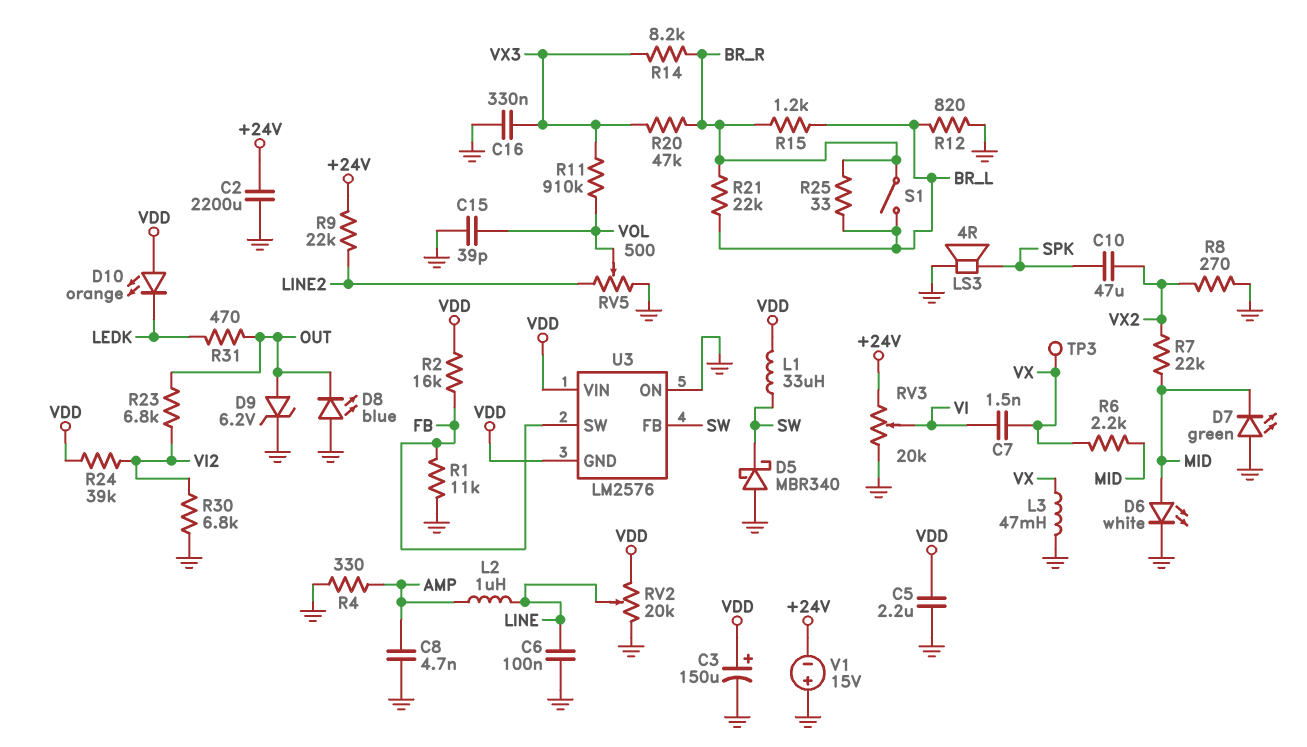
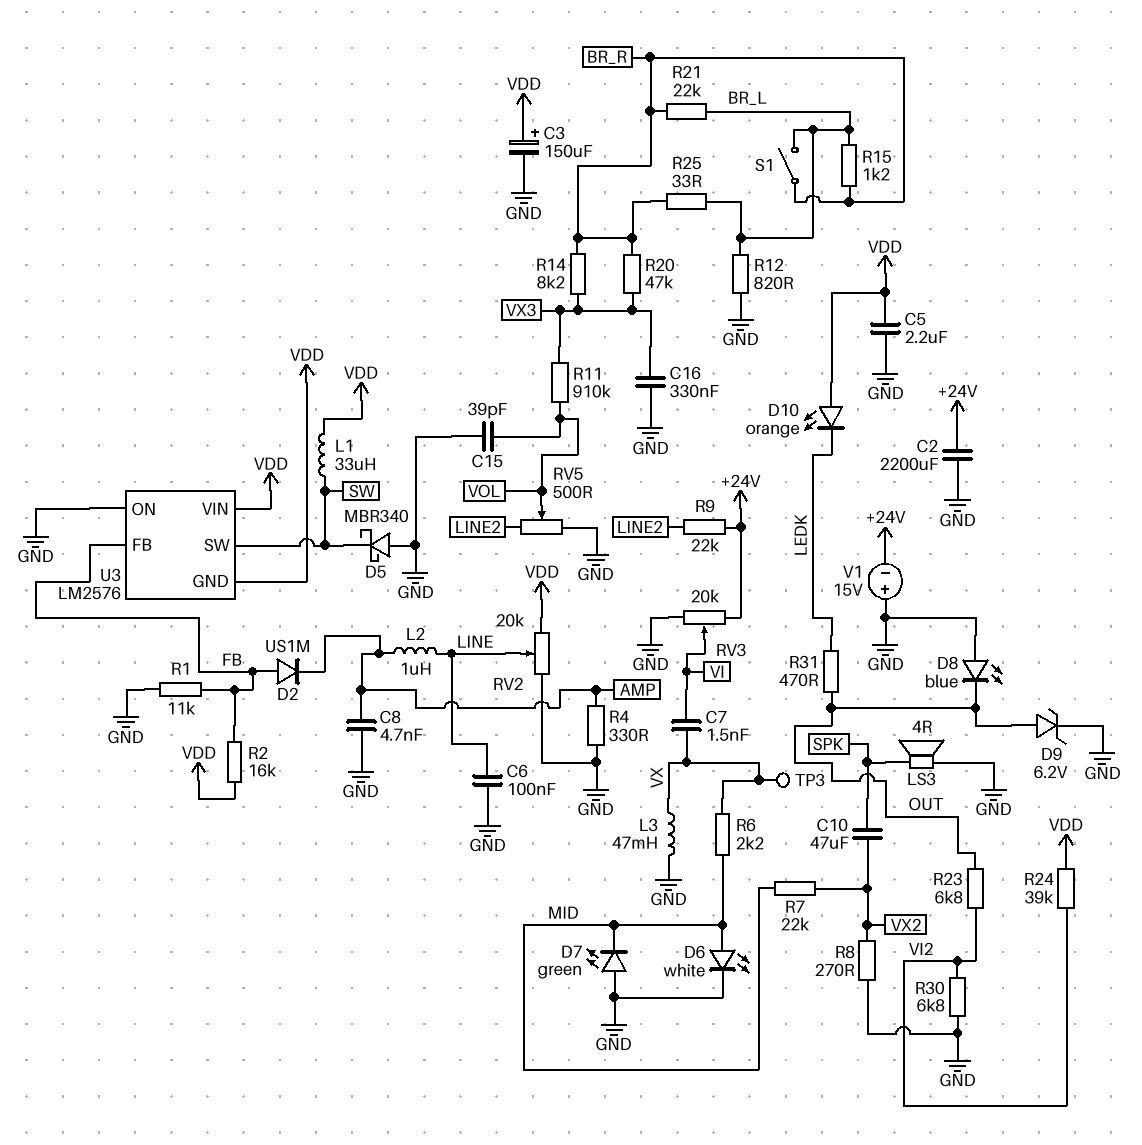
D2: none -> diode US1M (A FB, K AMP)
U3 pin FB: SW -> FB
U3 pin SW: FB -> SW

